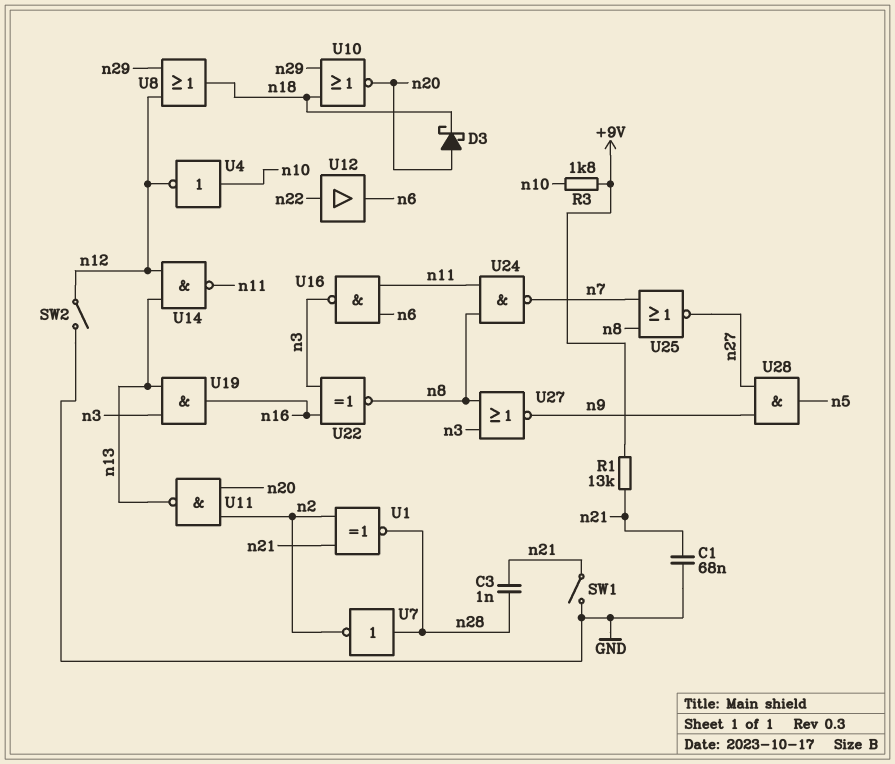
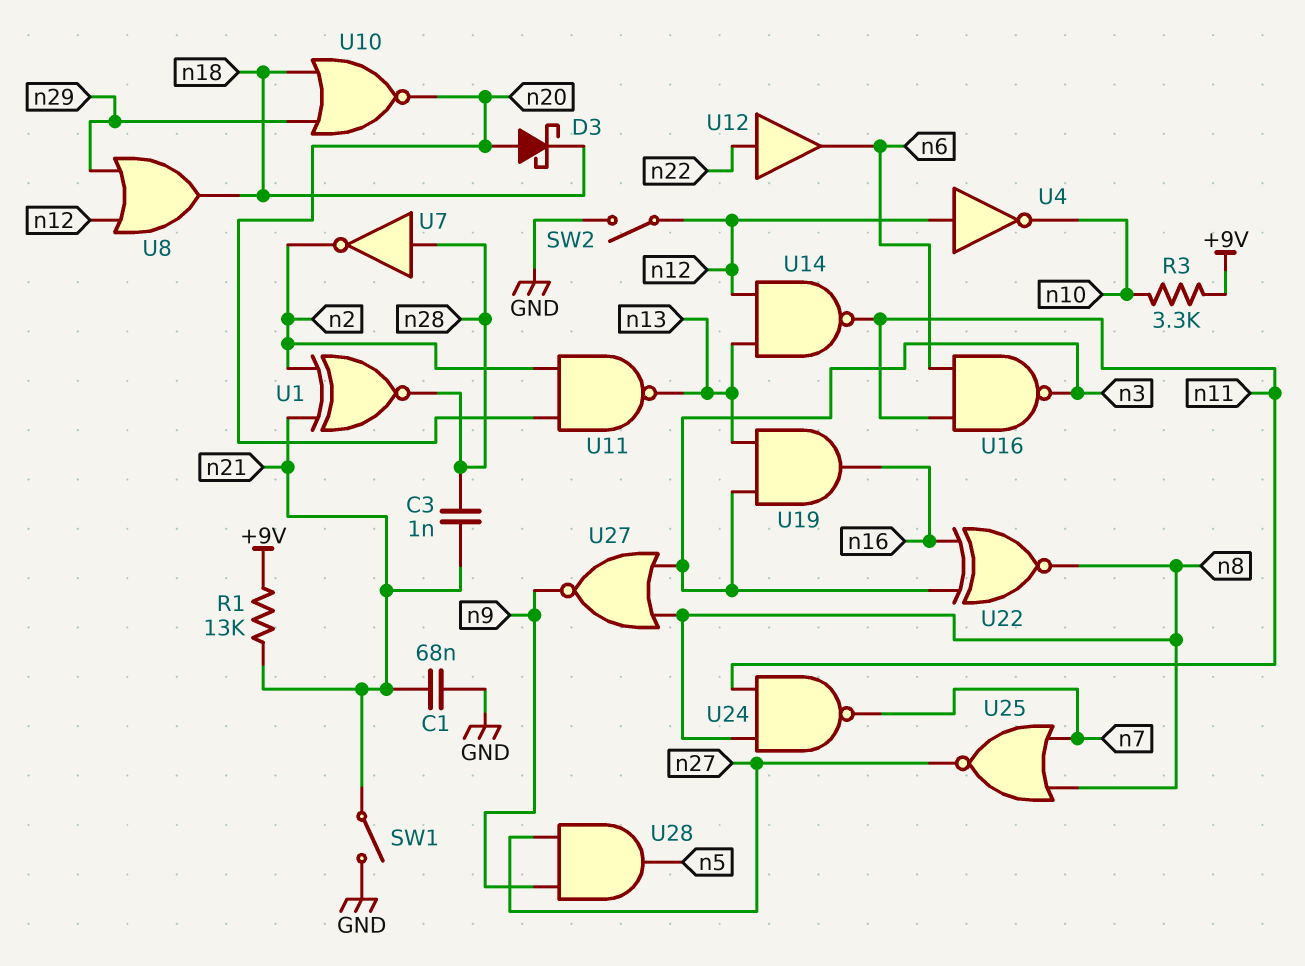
R3: 1.8k (+9V, n10) -> 3.3k (+9V, n10)
U4: NOT (in n10, out n12) -> NOT (in n12, out n10)

